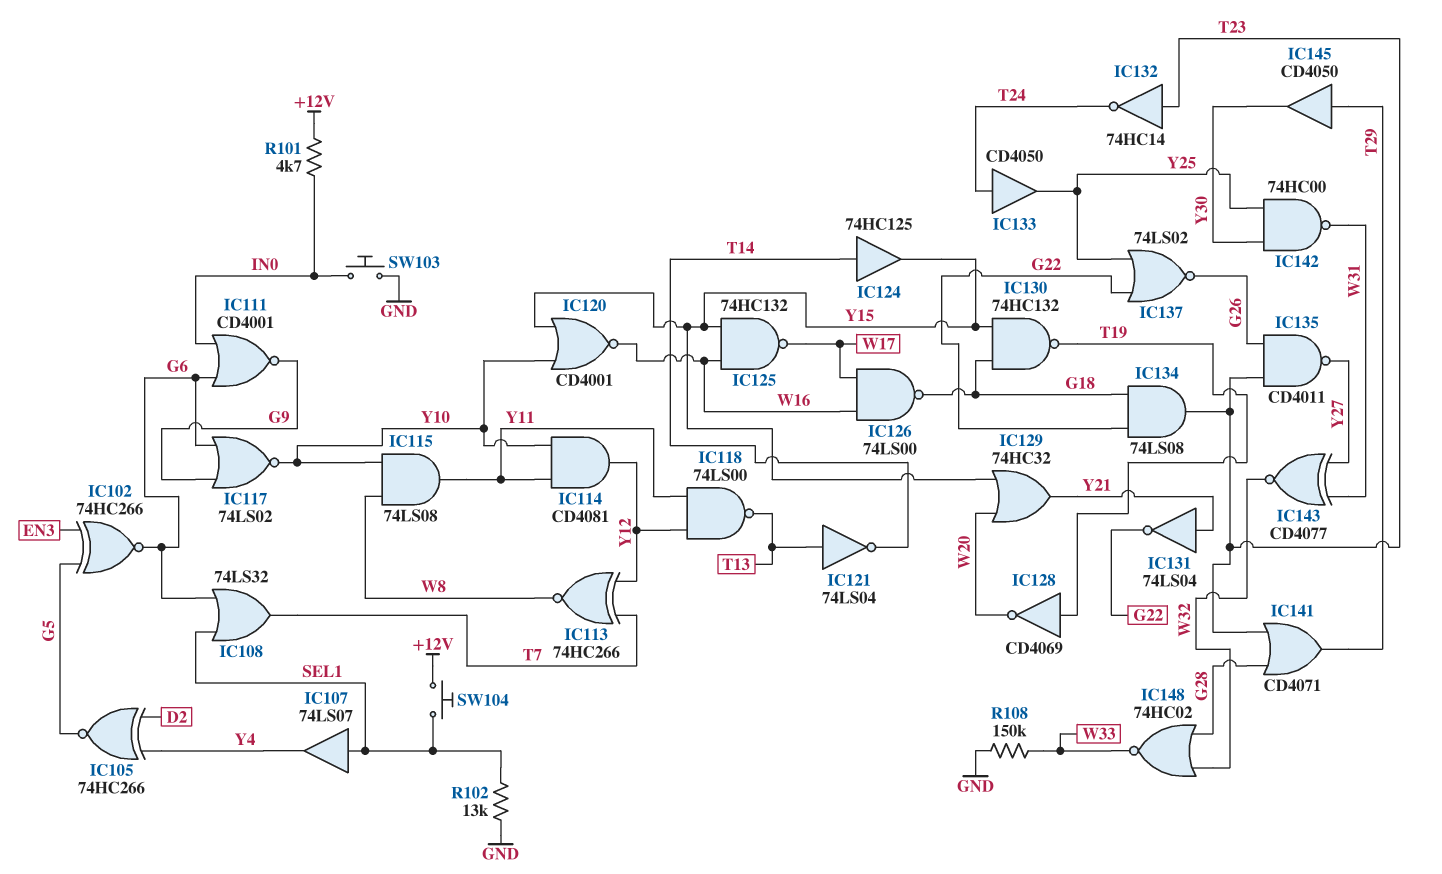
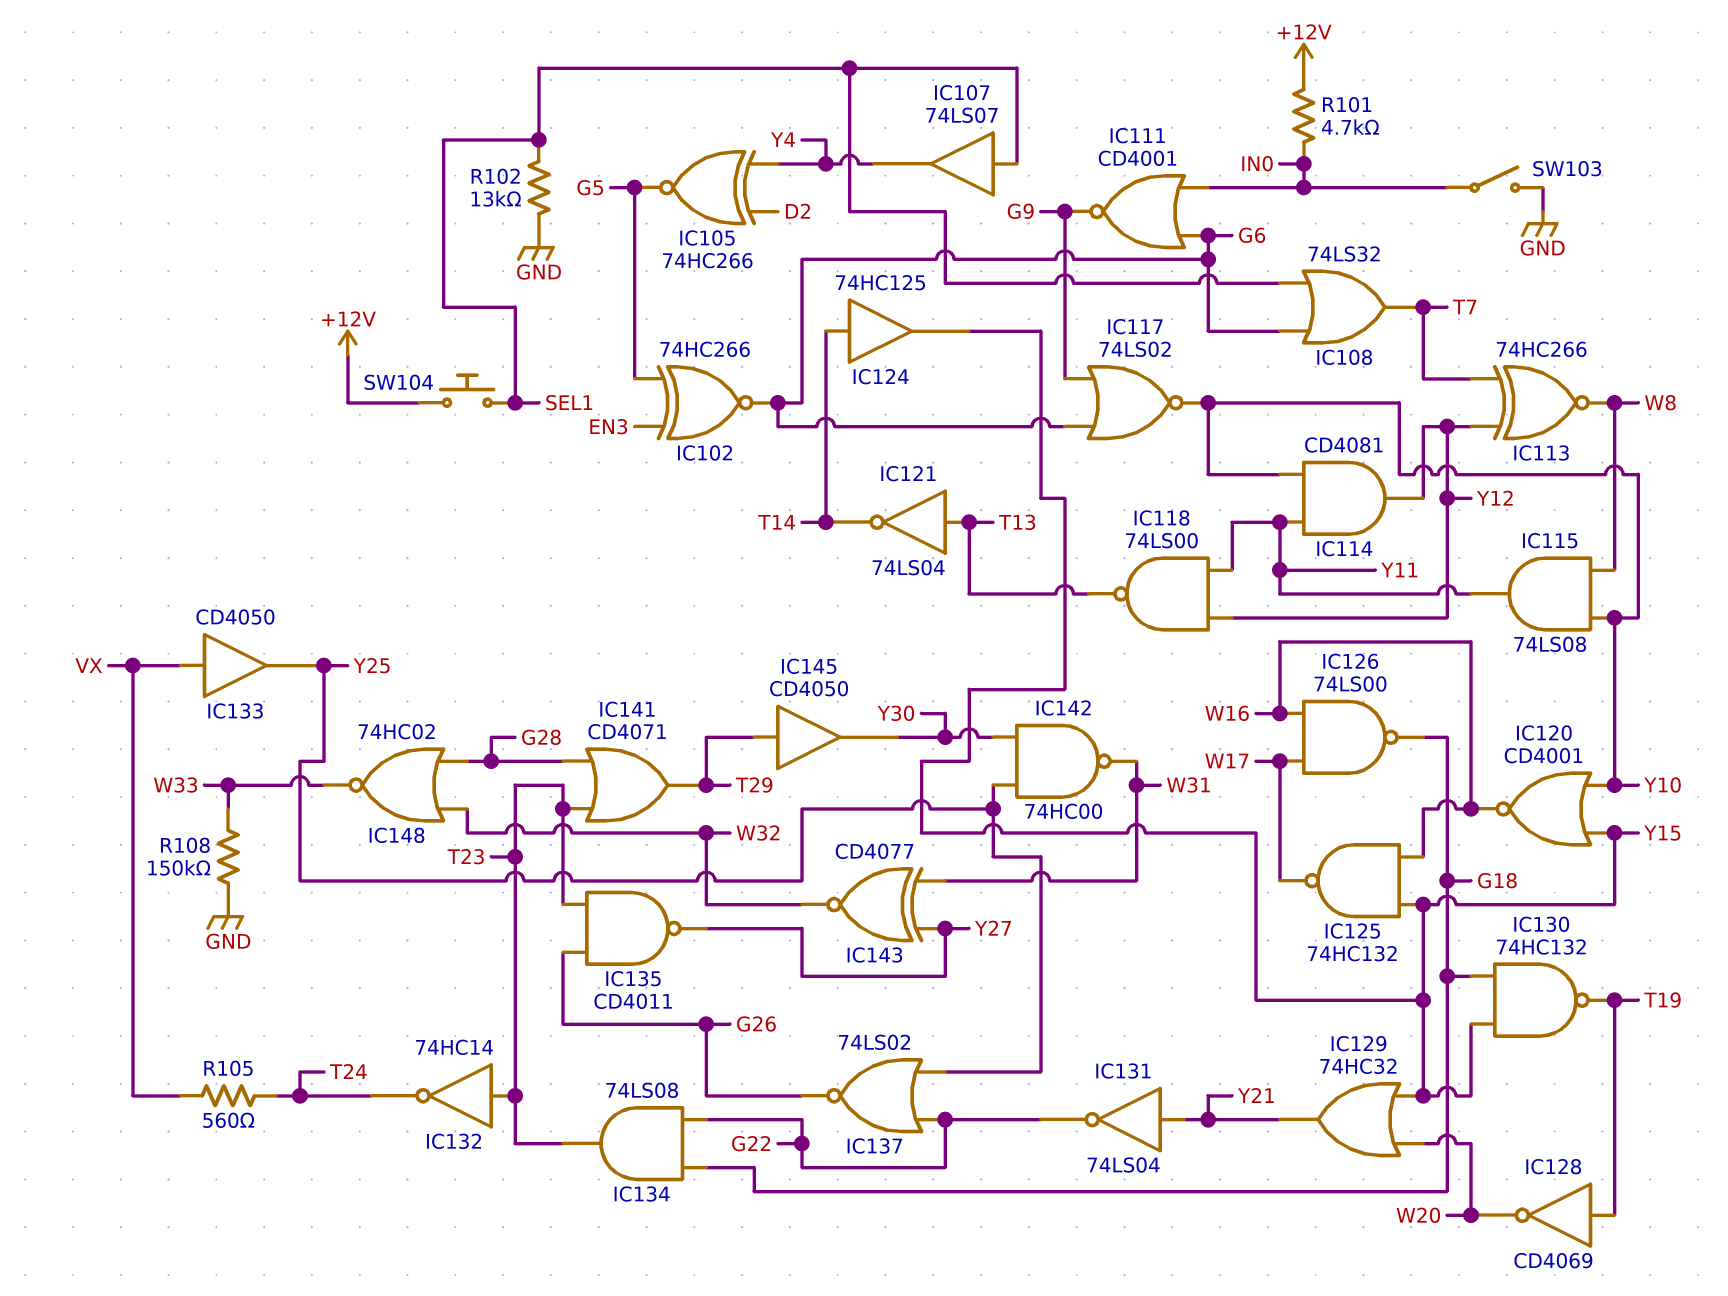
IC133: buffer CD4050 (in T24, out Y25) -> buffer CD4050 (in VX, out Y25)
R105: none -> 560 (T24, VX)
SW103: button (GND, IN0) -> switch (GND, IN0)

